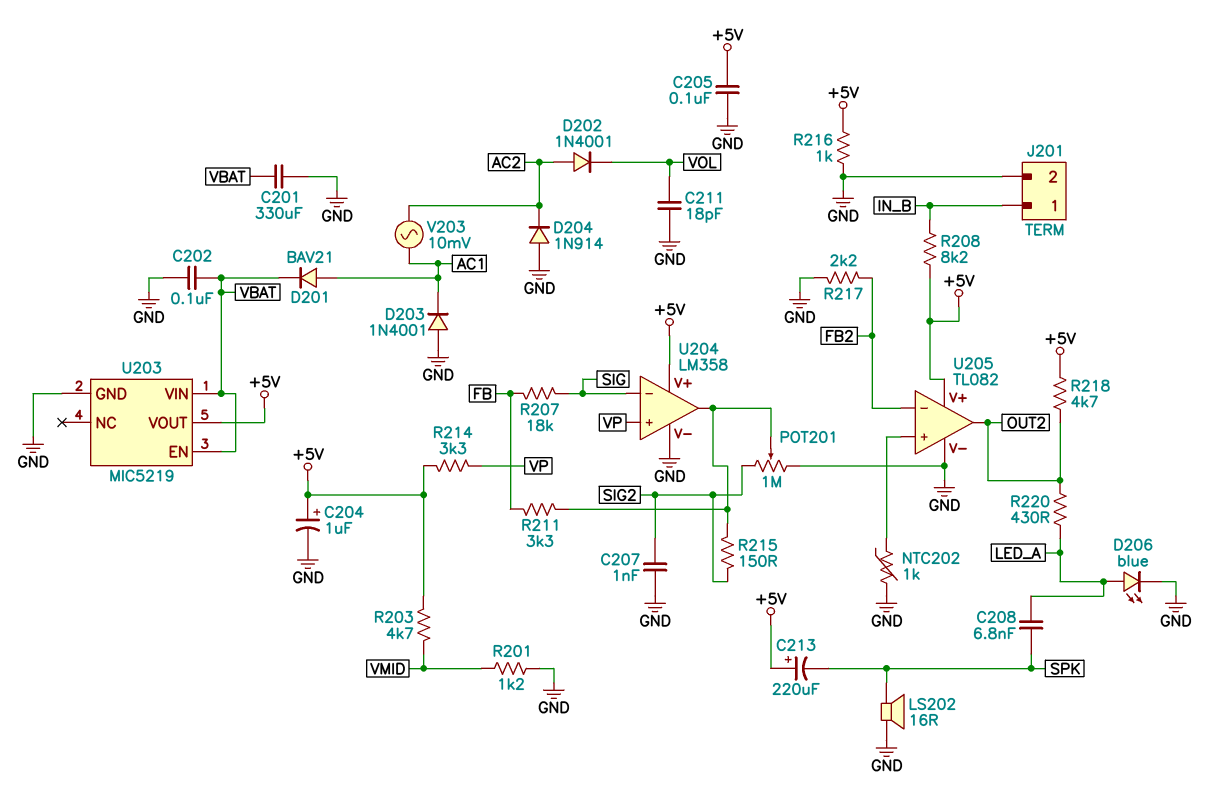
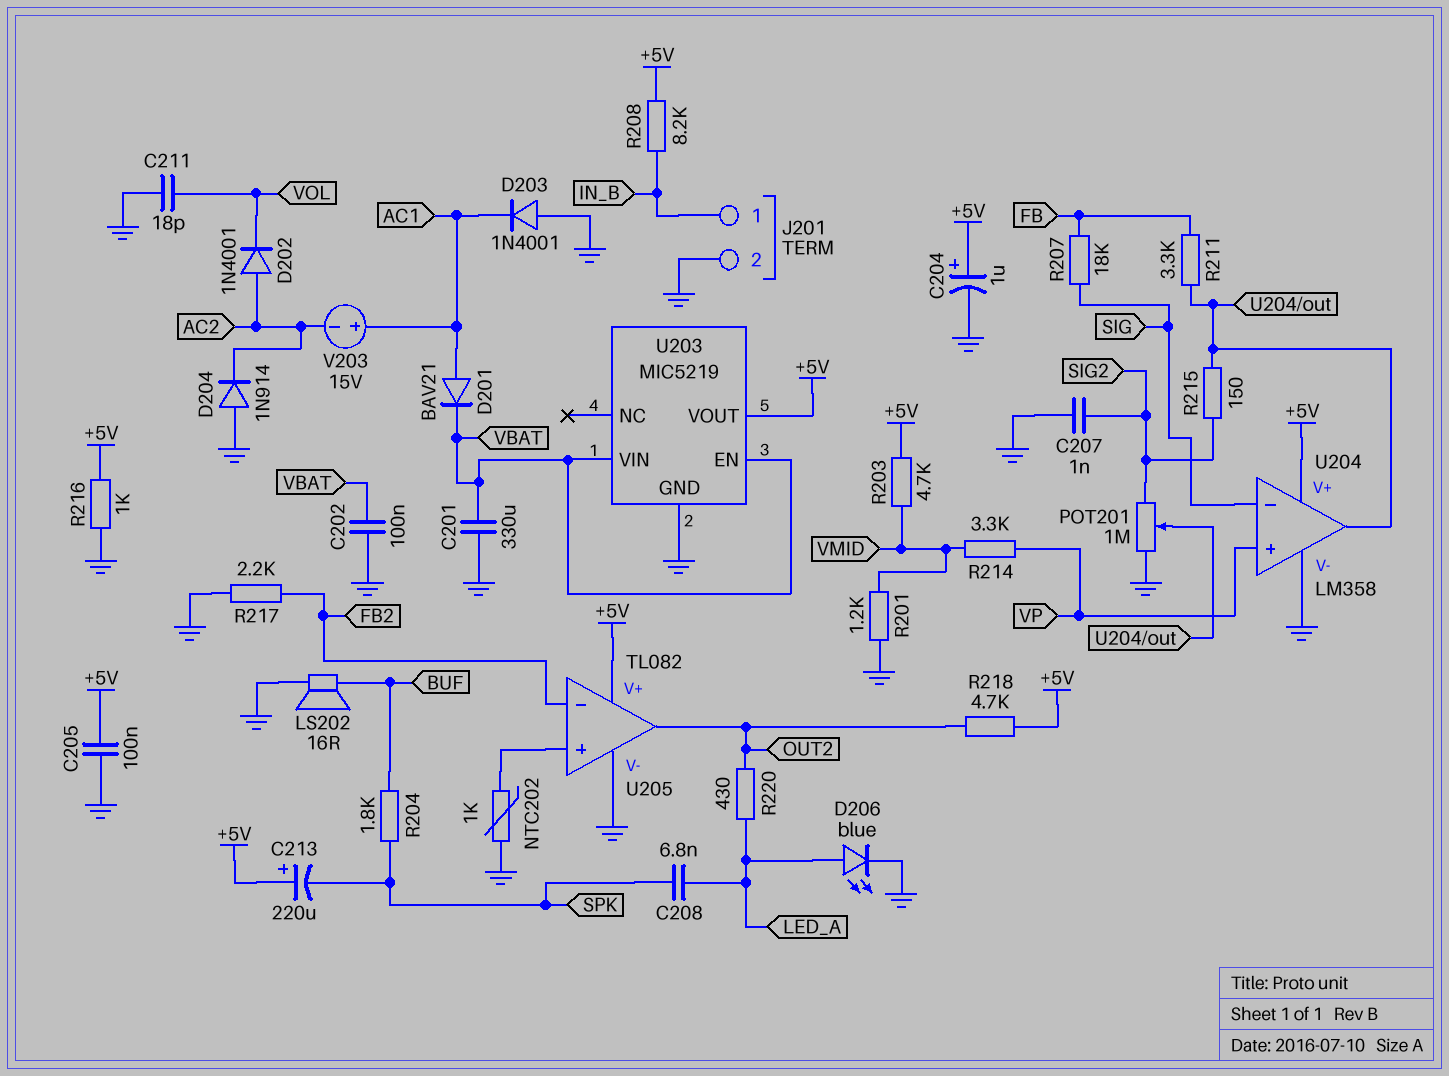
LS202: speaker 16R (GND, SPK) -> speaker 16R (BUF, GND)
R204: none -> 1.8k (BUF, SPK)
R214: 3.3k (+5V, VP) -> 3.3k (VMID, VP)
V203: AC 10mV (AC1, AC2) -> 15V (plus AC1, minus AC2)

